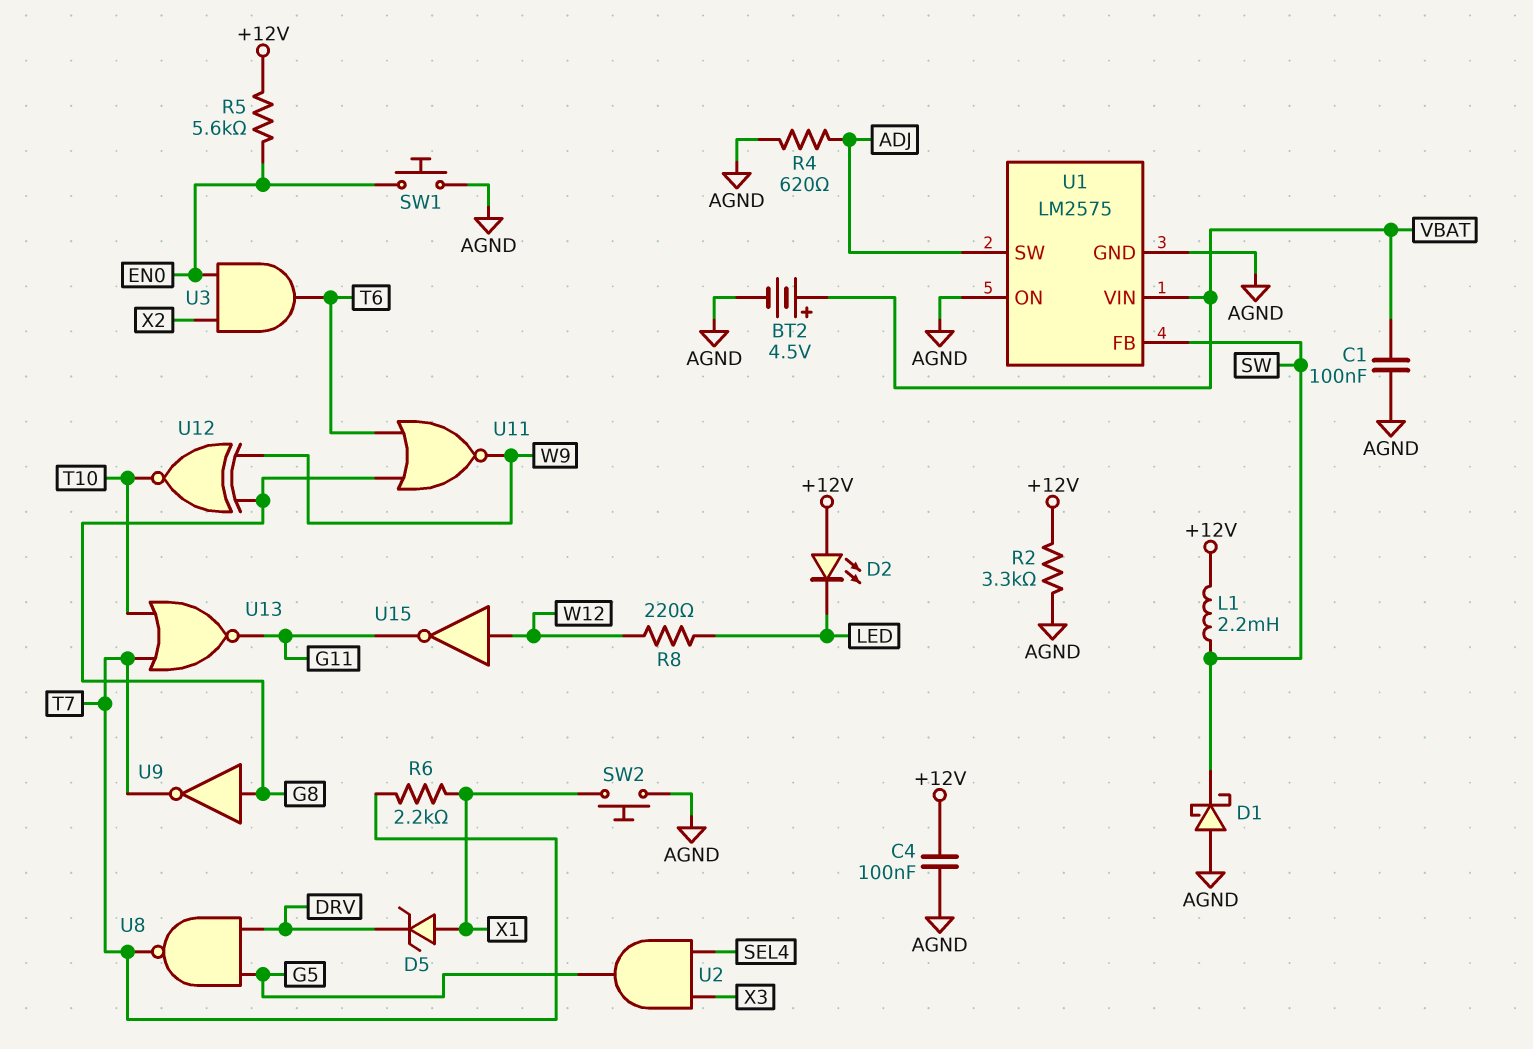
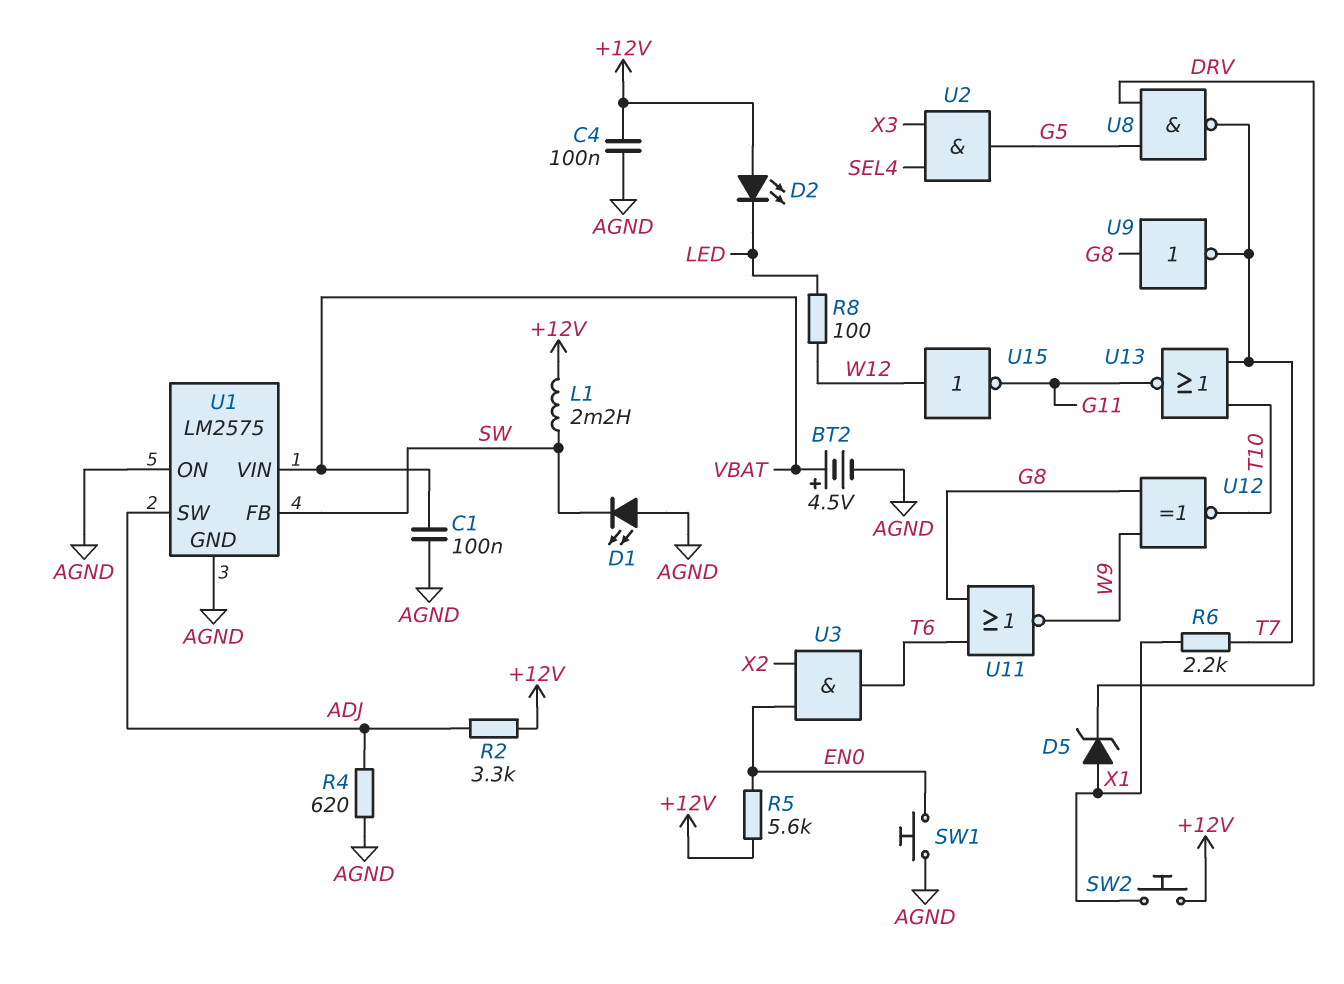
D1: schottky (A AGND, K SW) -> LED (A AGND, K SW)
R2: 3.3k (+12V, AGND) -> 3.3k (+12V, ADJ)
R8: 220 (LED, W12) -> 100 (LED, W12)
SW2: button (AGND, X1) -> button (+12V, X1)

